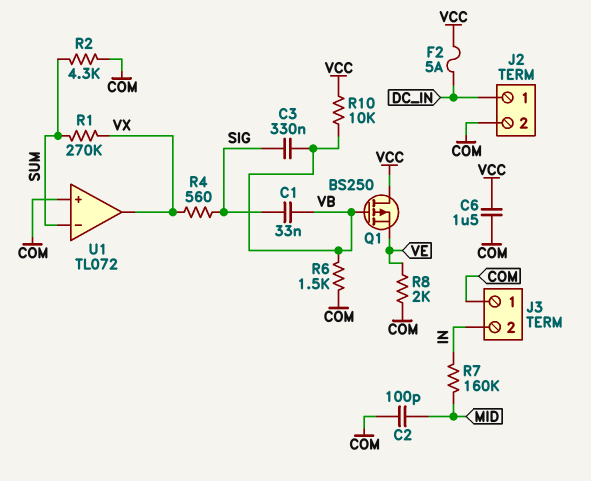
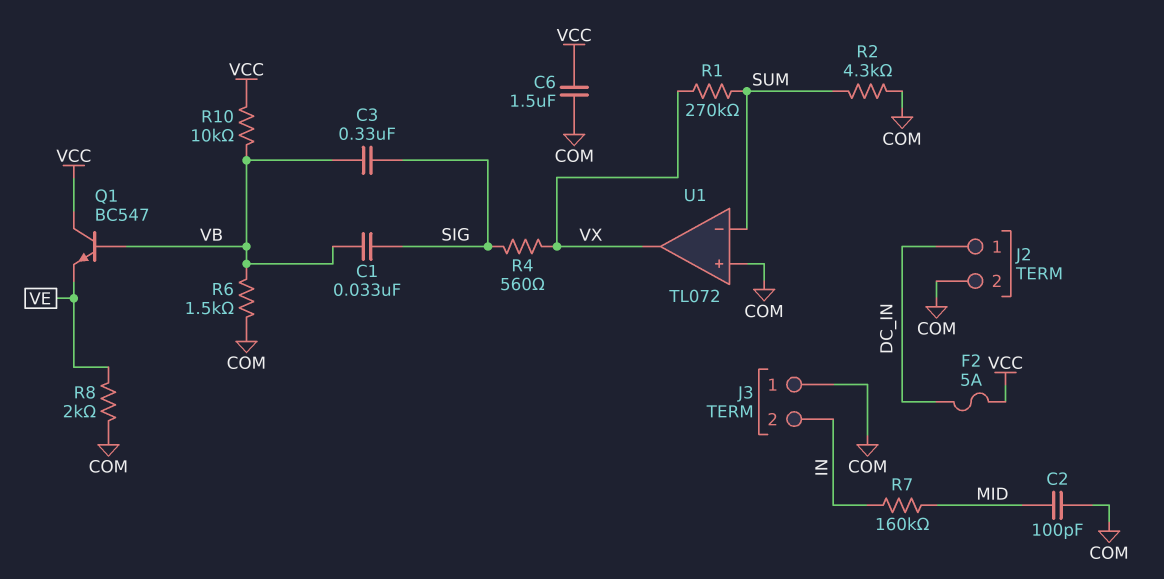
Q1: PMOS BS250 (G VB, D VCC, S VE) -> NPN BC547 (B VB, C VCC, E VE)

